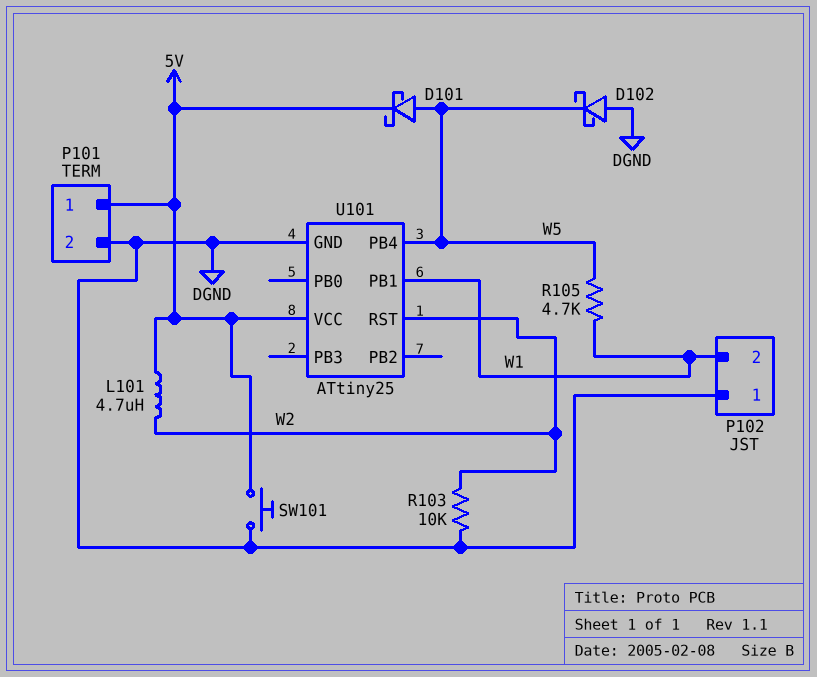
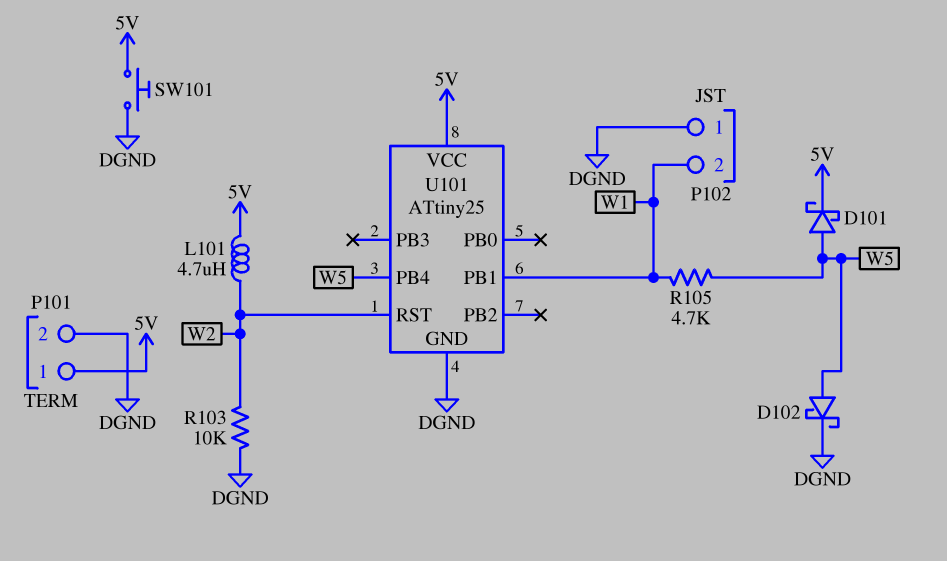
D102: schottky (A DGND, K W5) -> schottky (A W5, K DGND)

